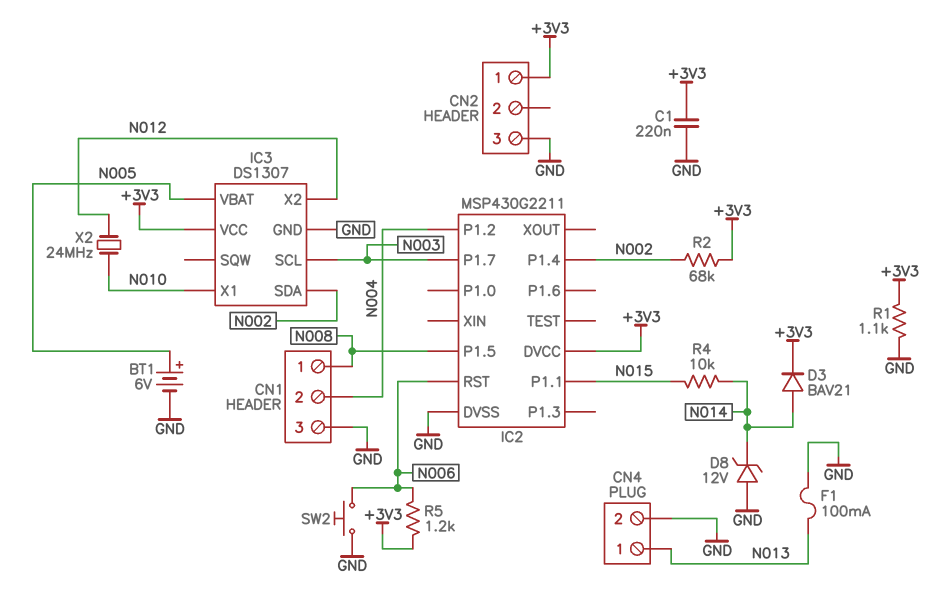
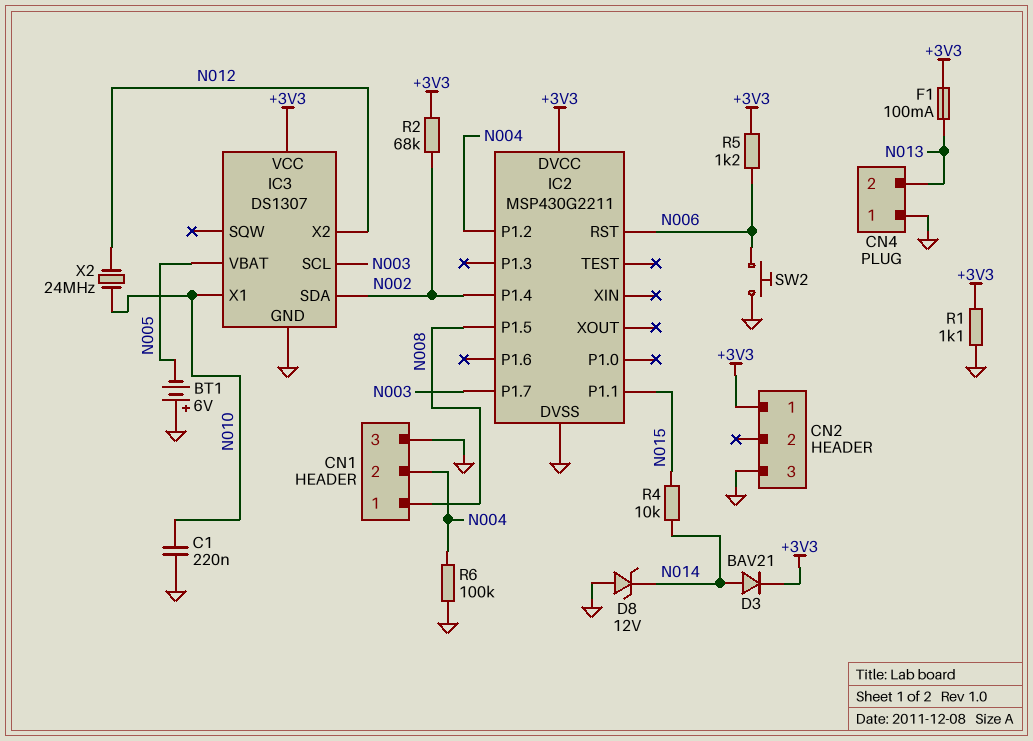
BT1: 6V (plus N005, minus GND) -> 6V (plus GND, minus N005)
C1: 220nF (+3V3, GND) -> 220nF (GND, N010)
CN4 pin 1: N013 -> GND
CN4 pin 2: GND -> N013
F1: 100mA (GND, N013) -> 100mA (+3V3, N013)
R6: none -> 100k (GND, N004)

